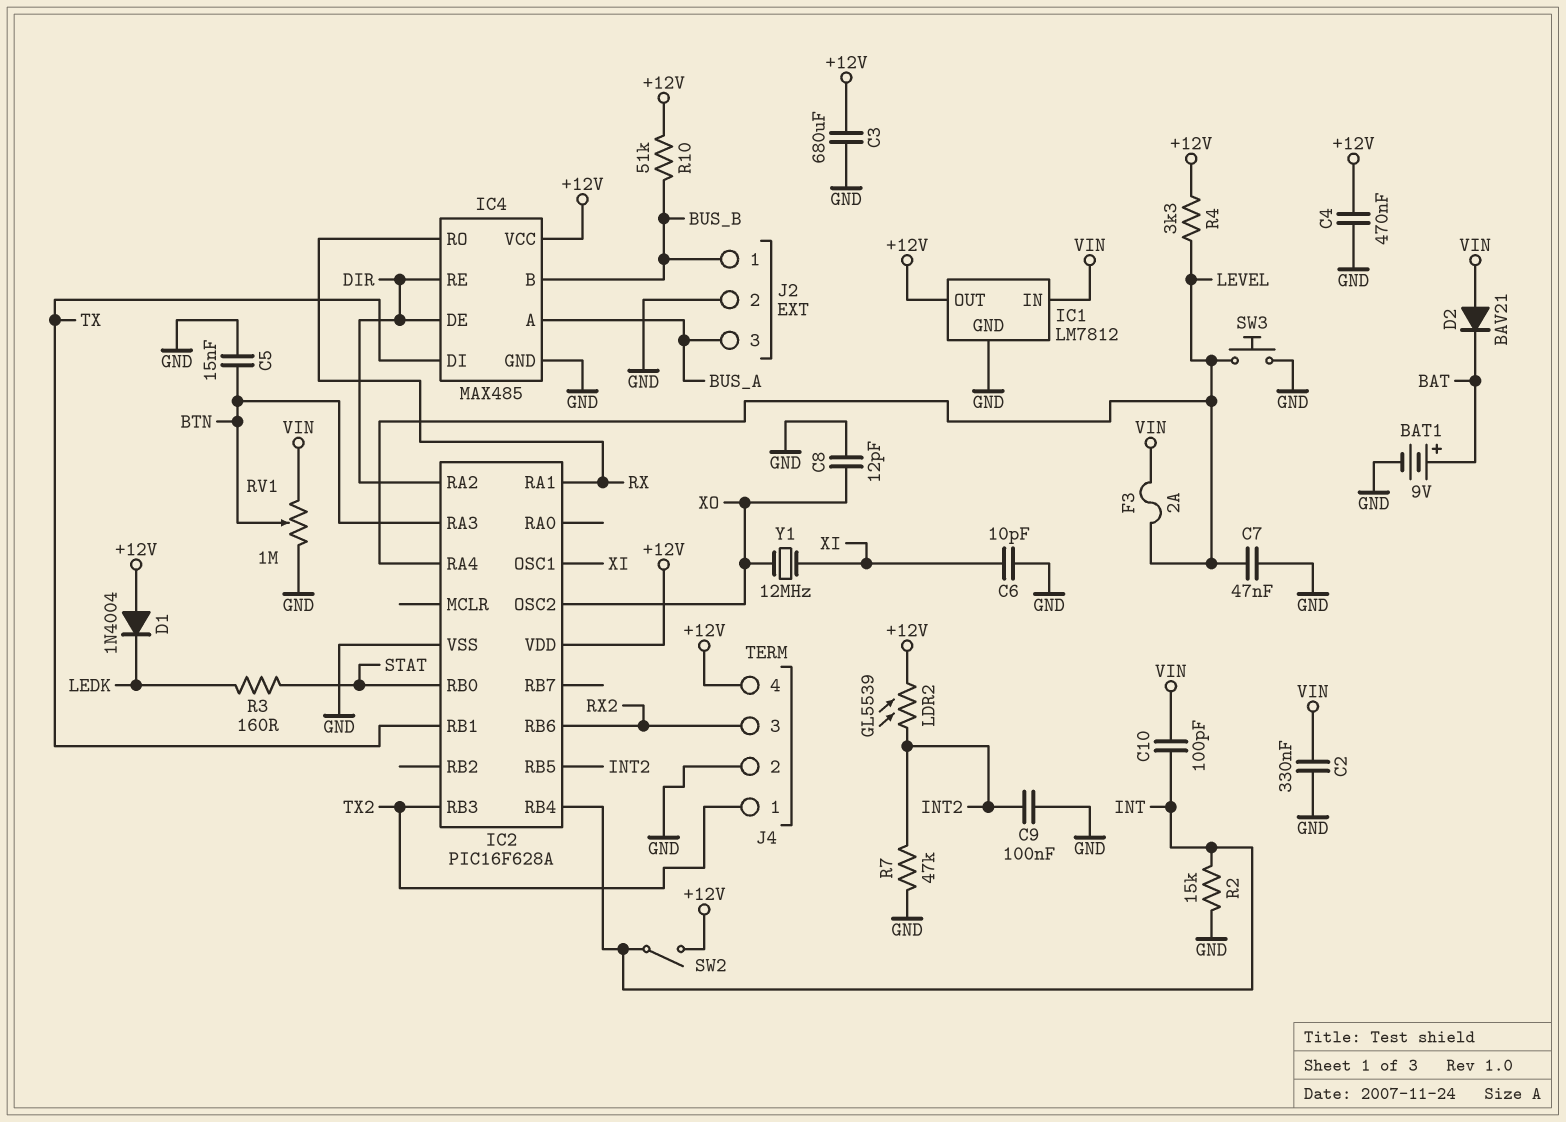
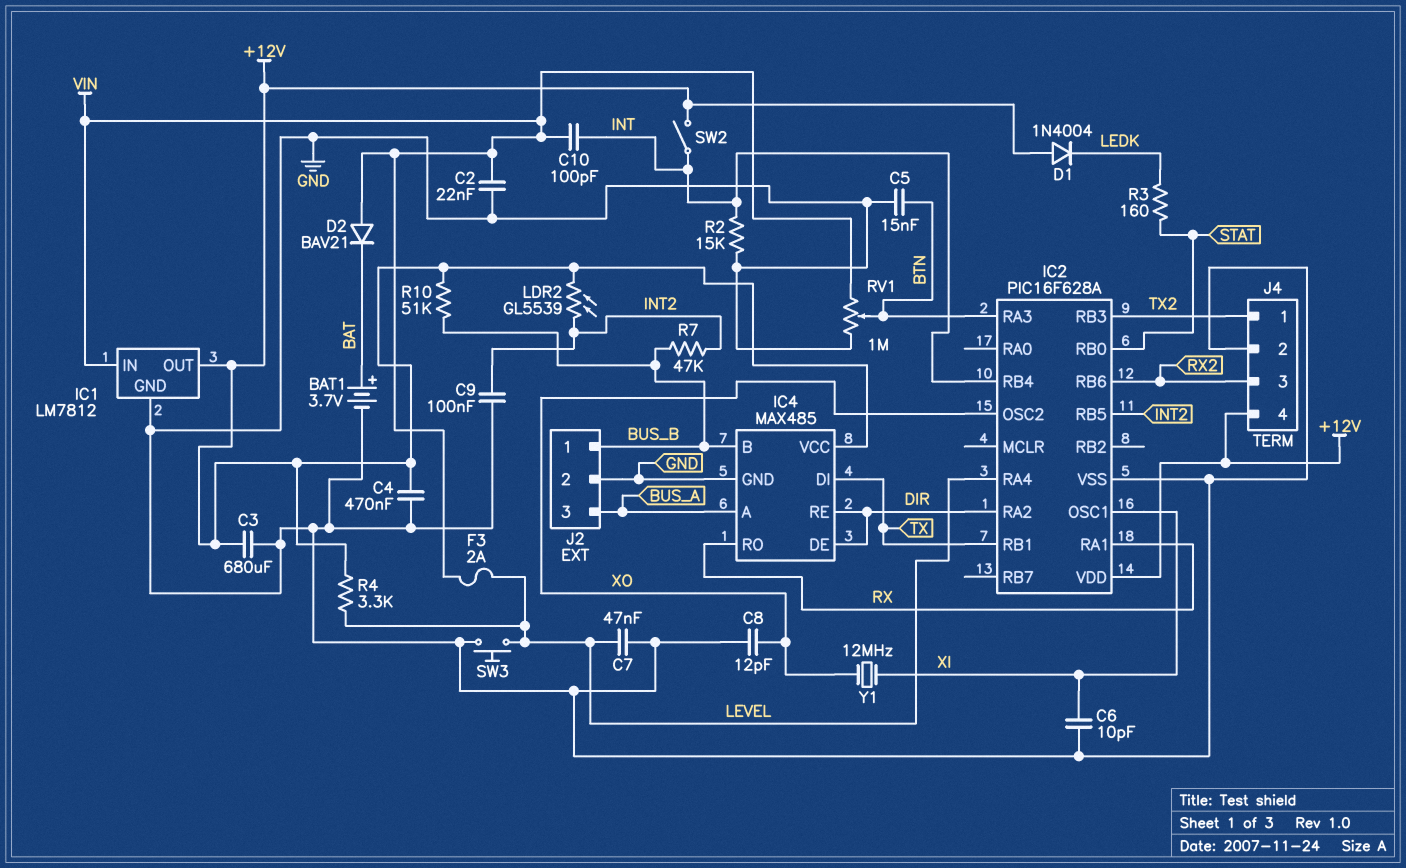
BAT1: 9V (plus BAT, minus GND) -> 3.7V (plus BAT, minus GND)
C2: 330nF (GND, VIN) -> 22nF (GND, VIN)
R7: 47k (GND, INT2) -> 47k (BUS_B, INT2)

